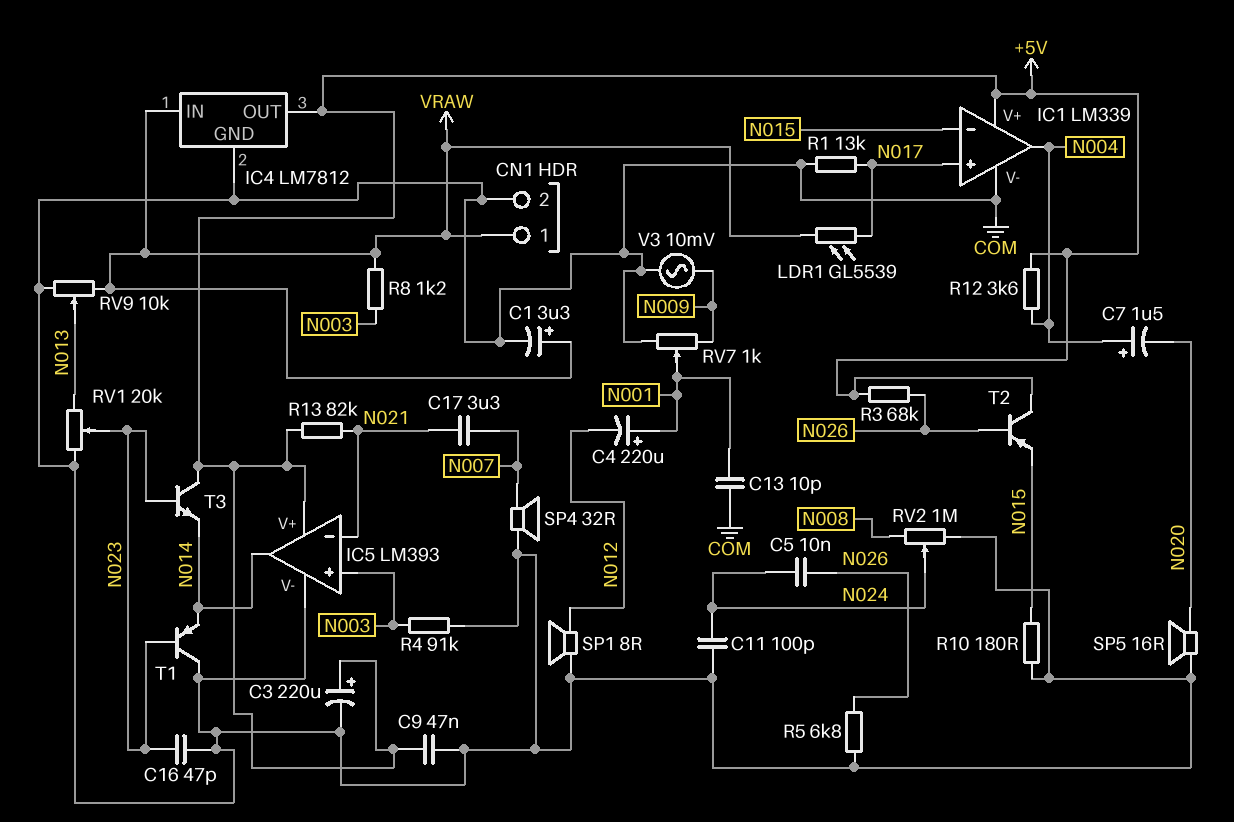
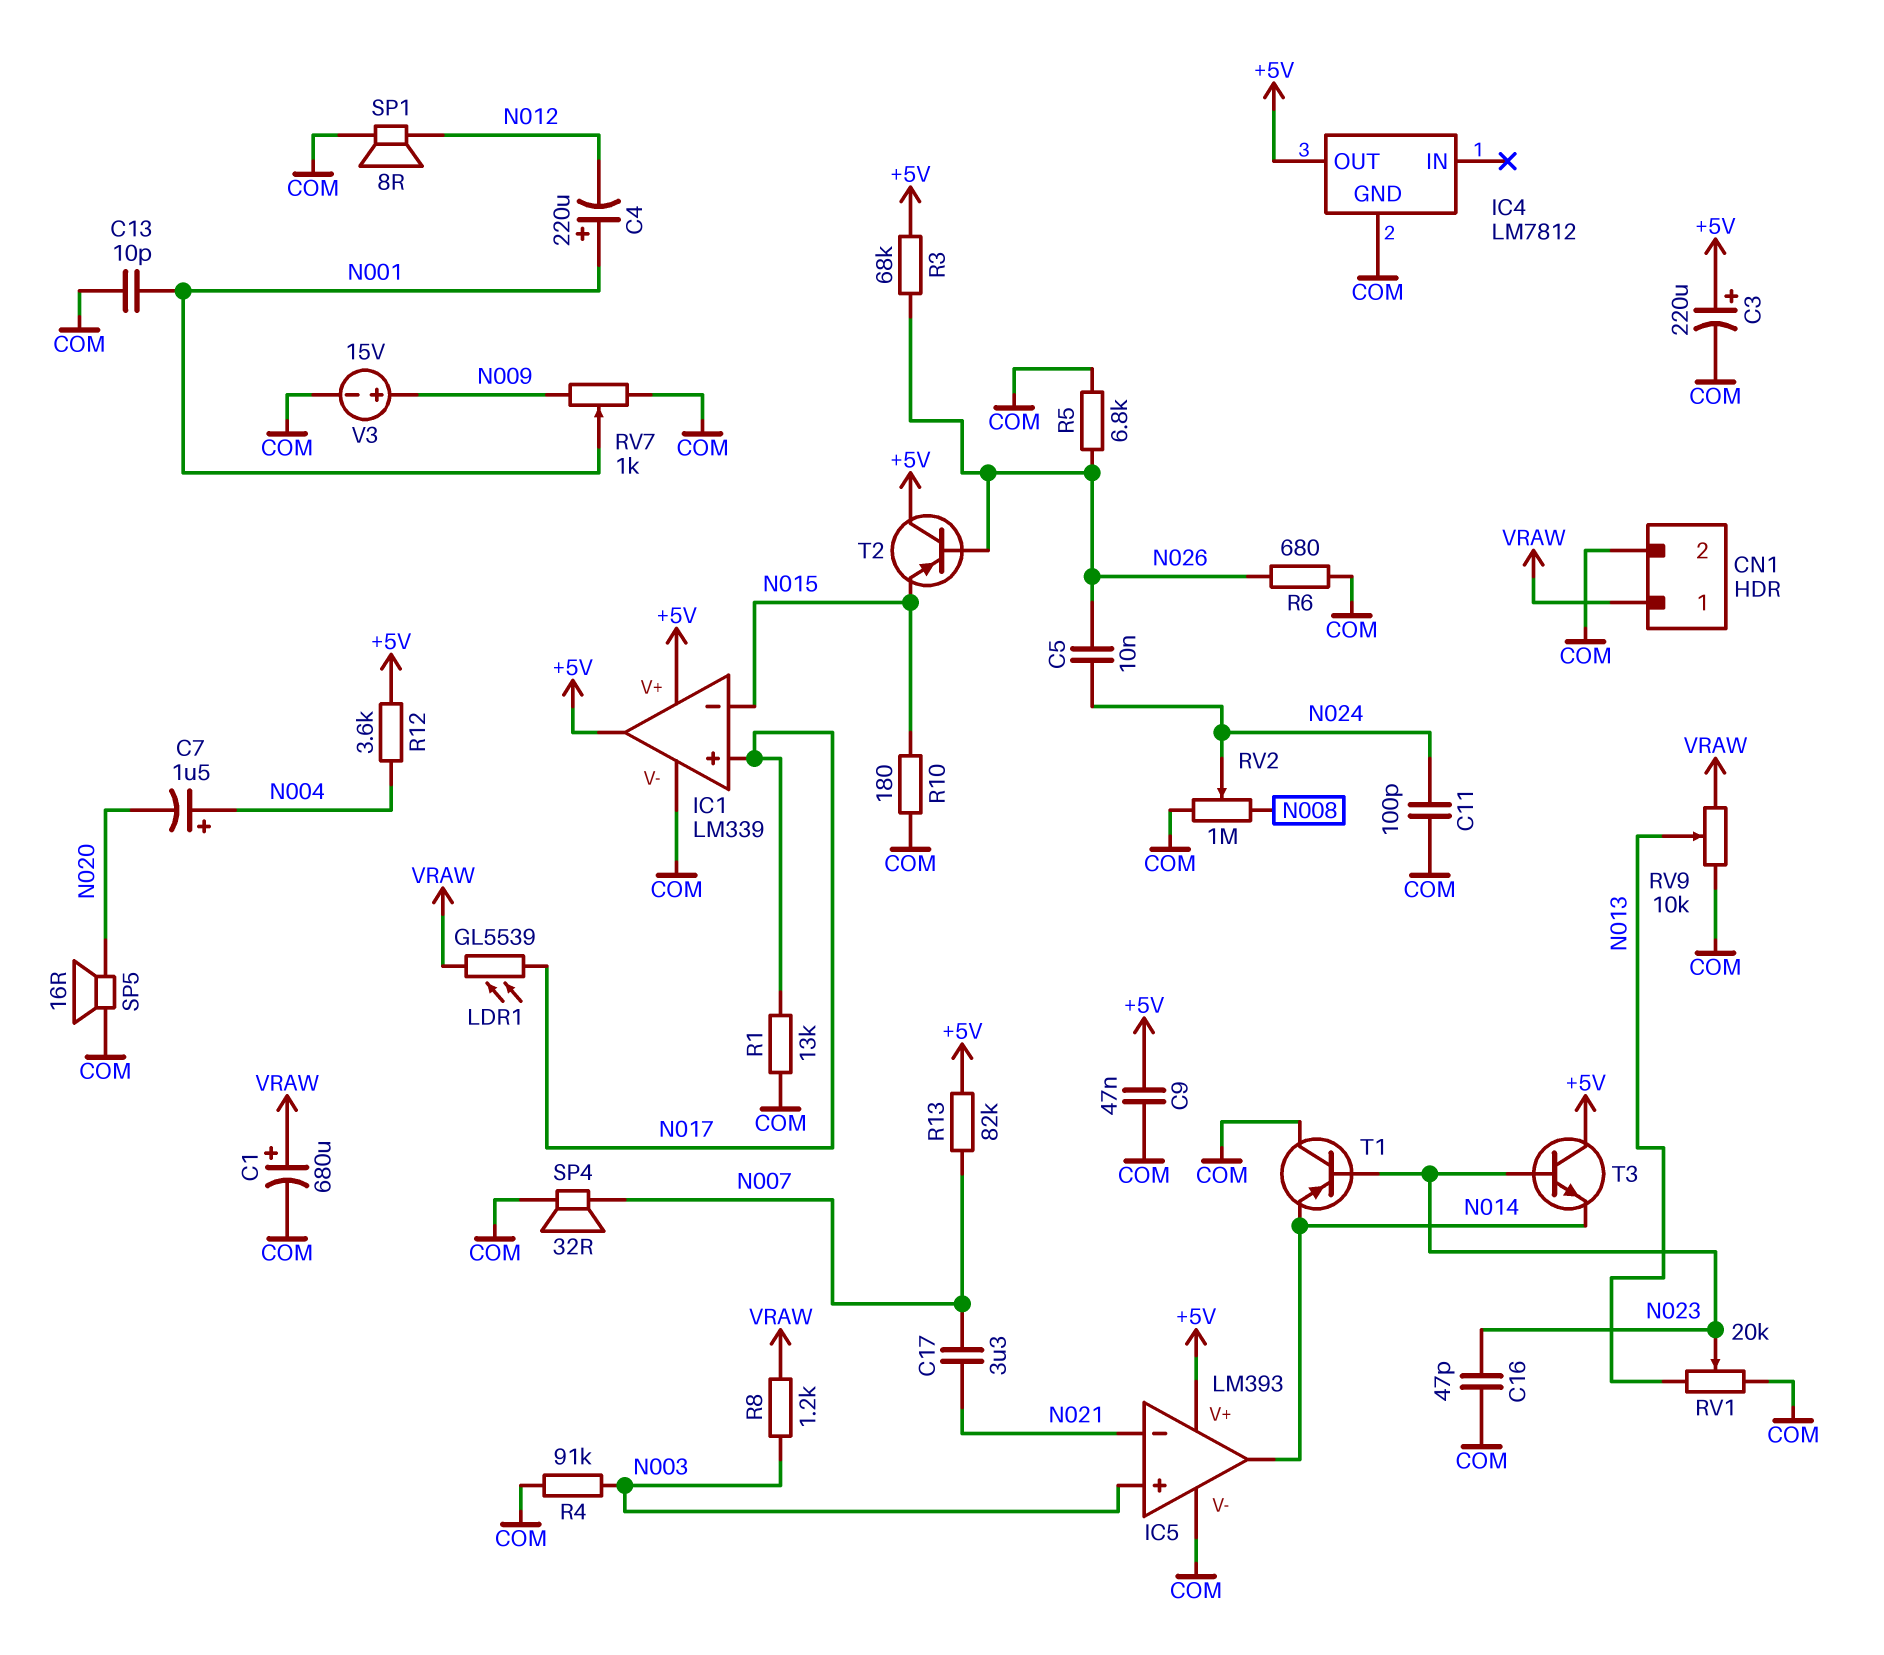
C1: 3.3uF (plus VRAW, minus COM) -> 680uF (plus VRAW, minus COM)
IC1 pin out: N004 -> +5V
IC4 pin IN: VRAW -> none
R6: none -> 680 (COM, N026)
R13: 82k (+5V, N021) -> 82k (+5V, N007)
V3: AC 10mV (COM, N009) -> 15V (plus N009, minus COM)

